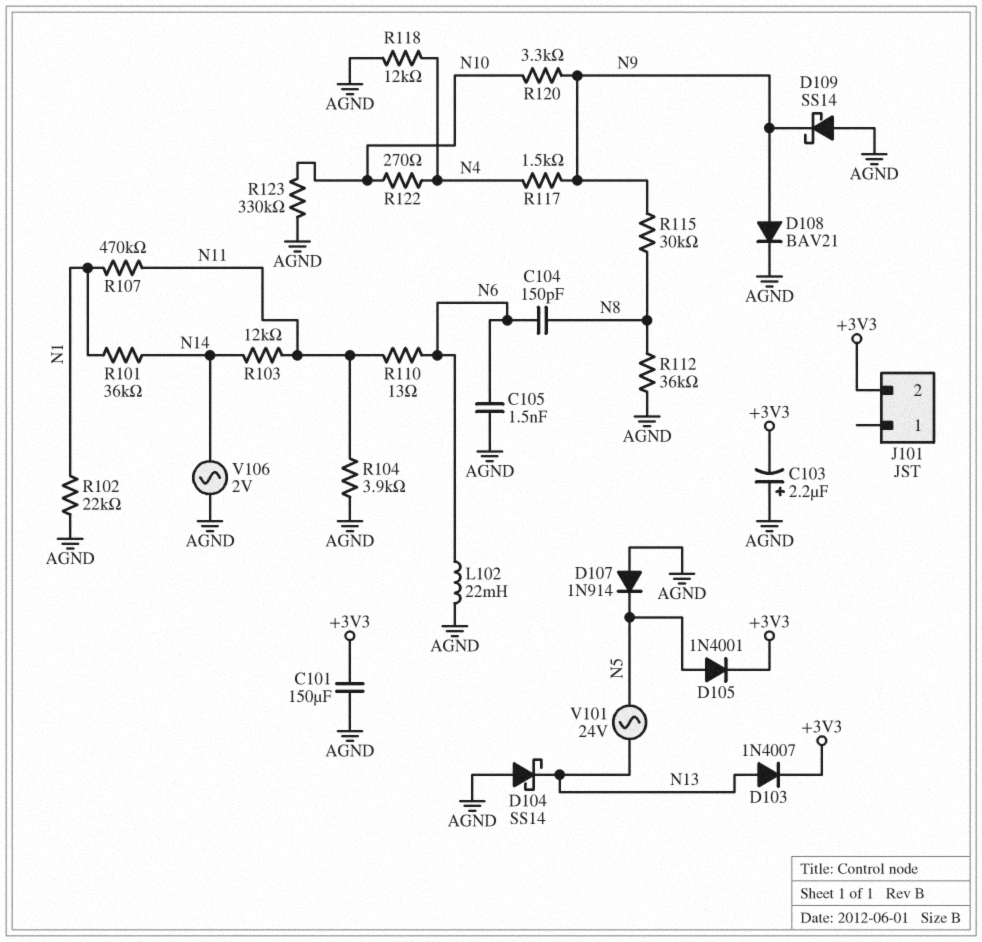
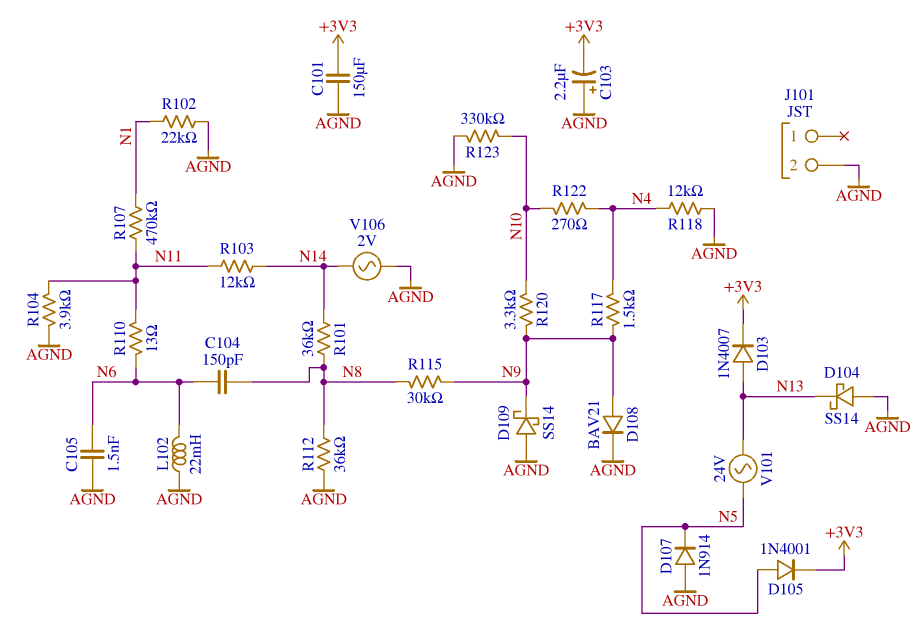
J101 pin 2: +3V3 -> AGND
R101: 36k (N1, N14) -> 36k (N8, N14)

